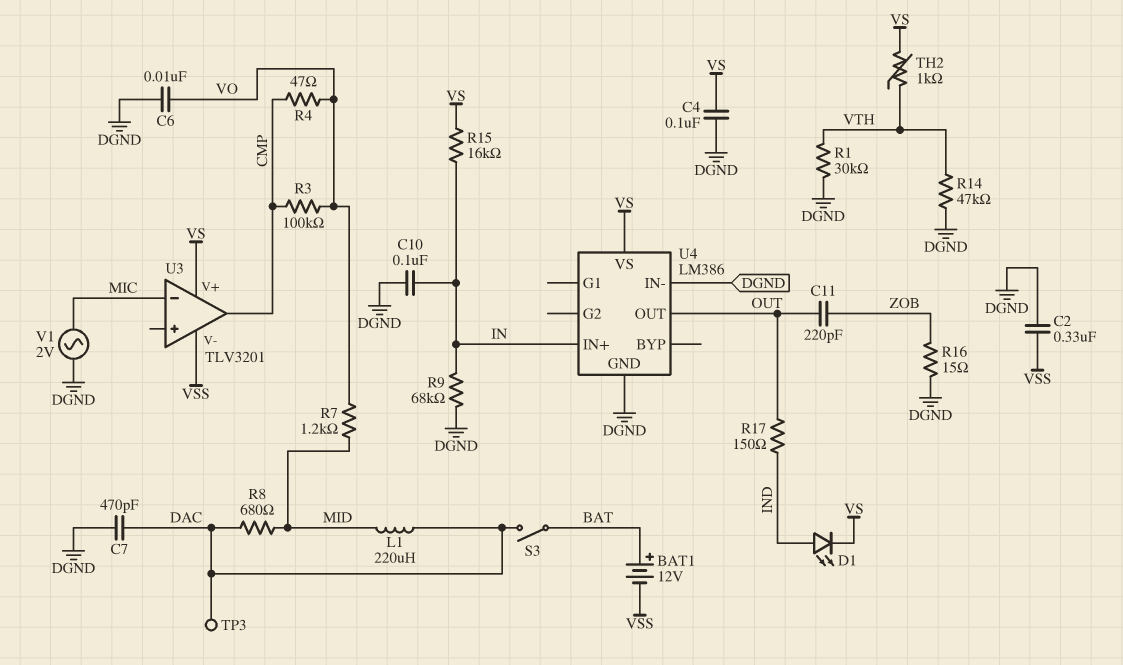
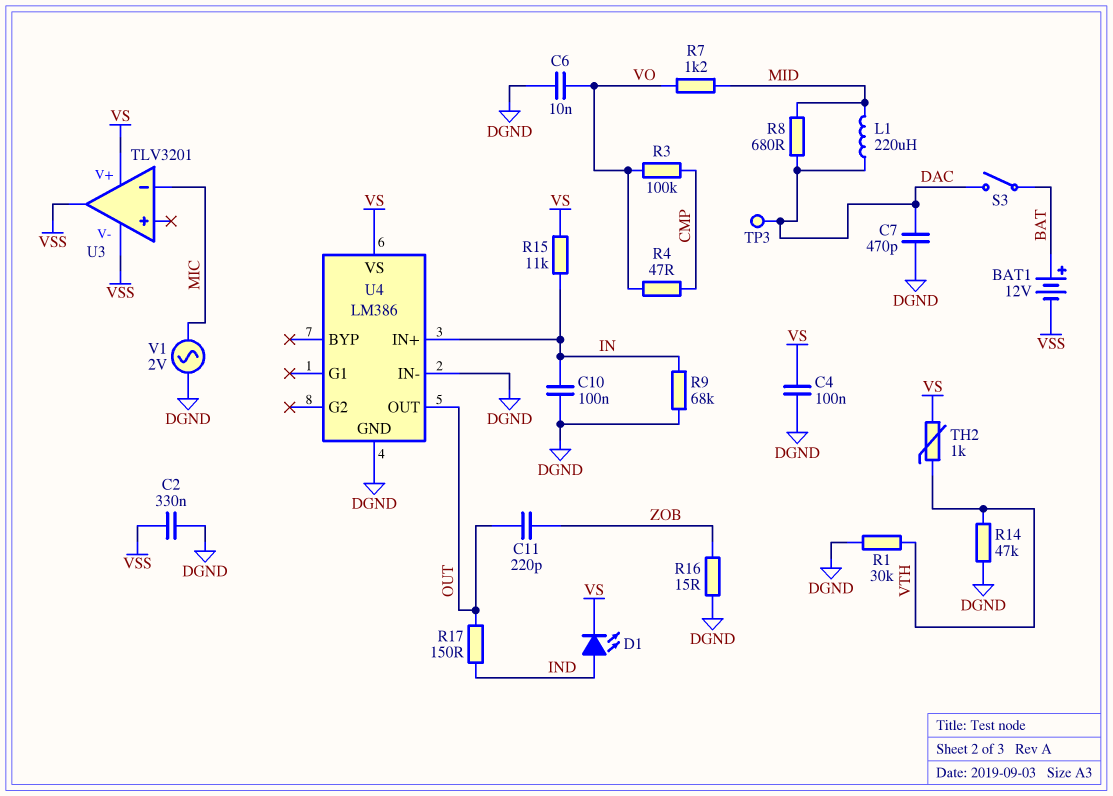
R15: 16k (IN, VS) -> 11k (IN, VS)
U3 pin out: CMP -> VSS

